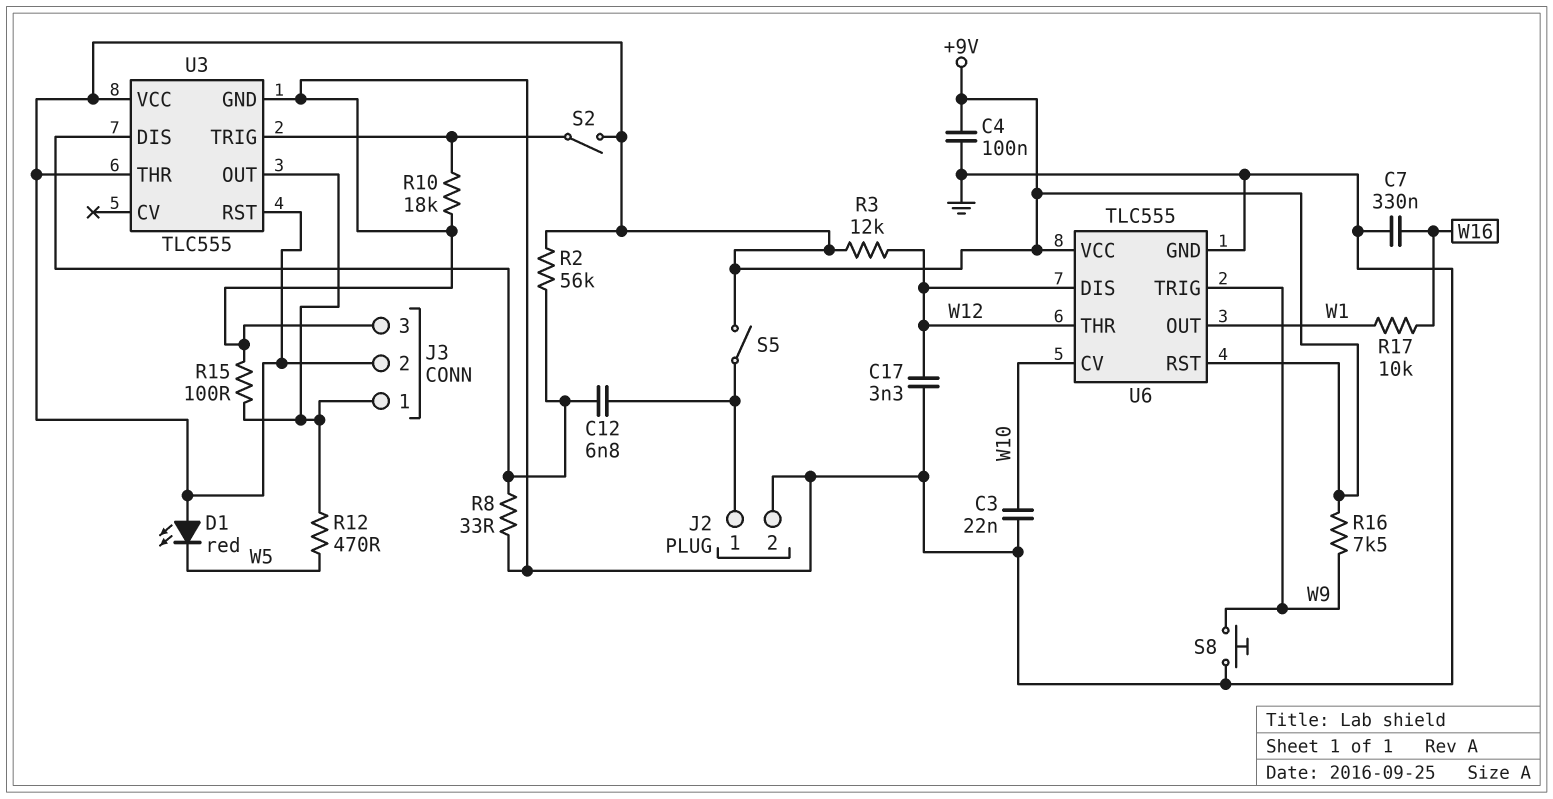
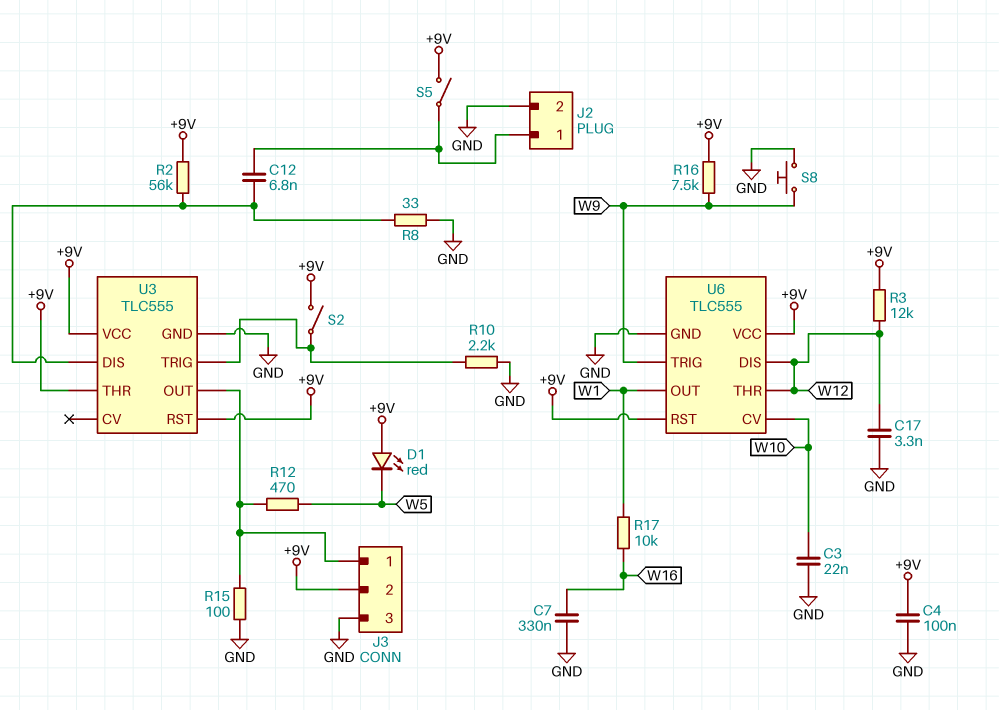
R10: 18k (GND, U3/TRIG) -> 2.2k (GND, U3/TRIG)

